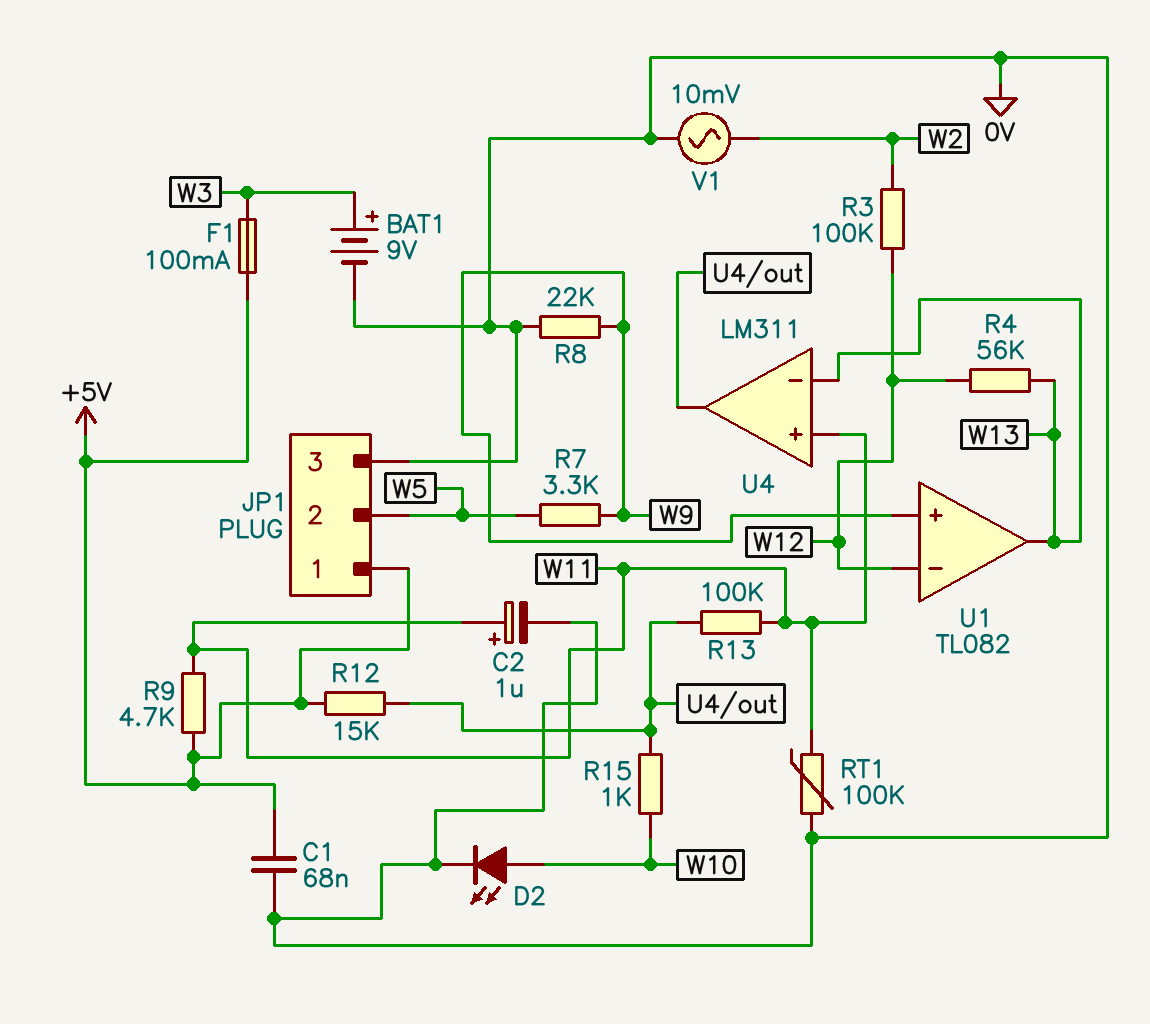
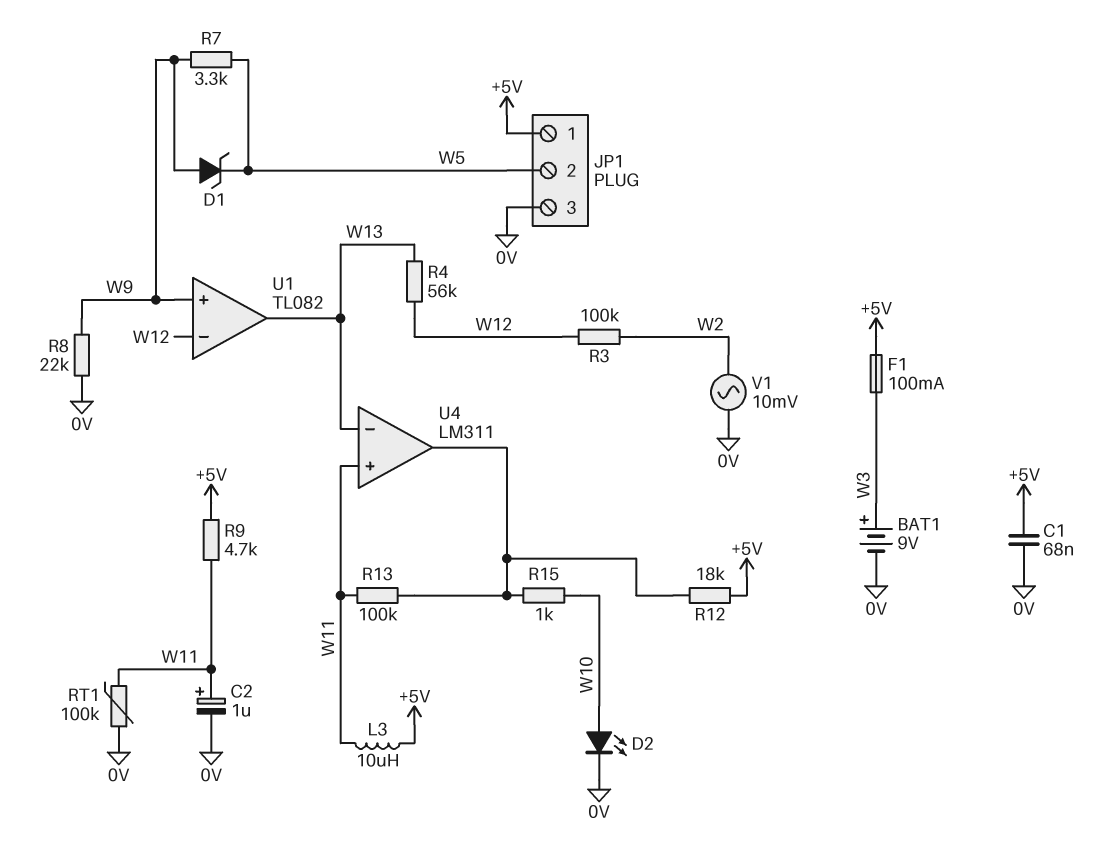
D1: none -> zener (A W9, K W5)
L3: none -> 10uH (+5V, W11)
R12: 15k (+5V, U4/out) -> 18k (+5V, U4/out)

